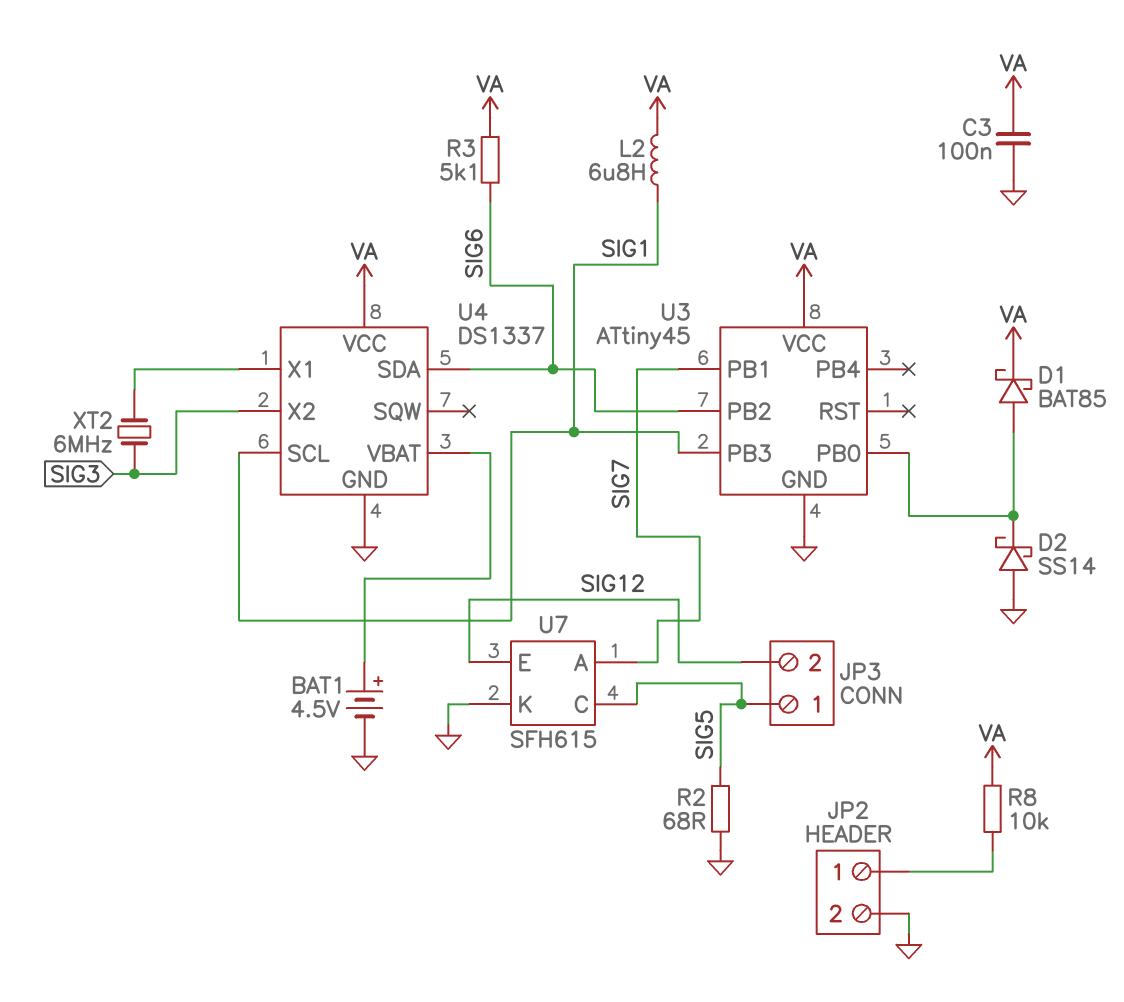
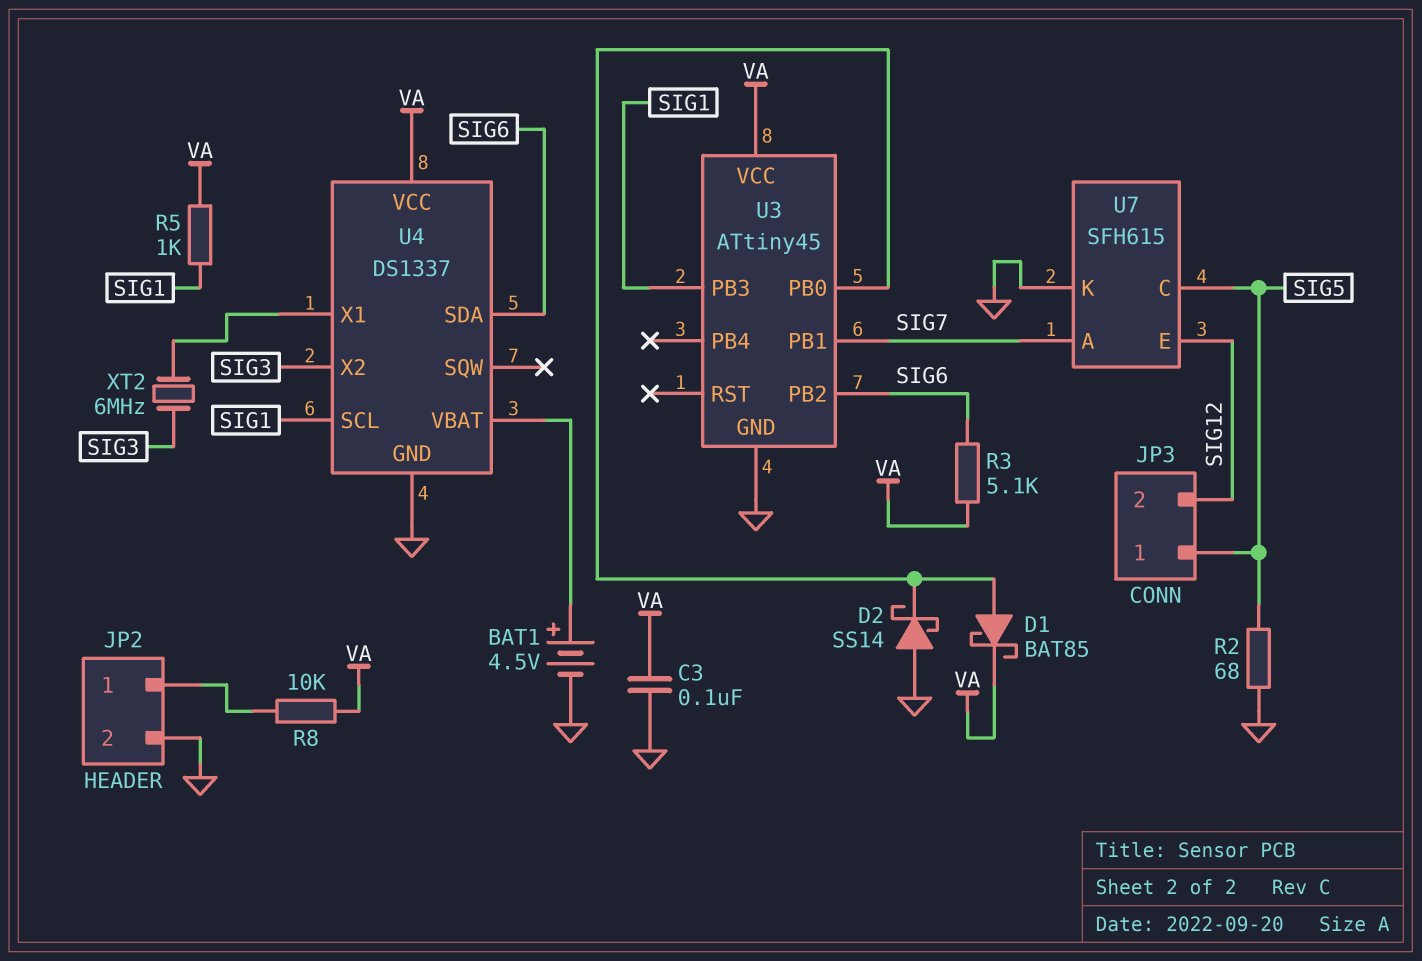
L2: 6.8uH (SIG1, VA) -> none
R5: none -> 1k (SIG1, VA)

